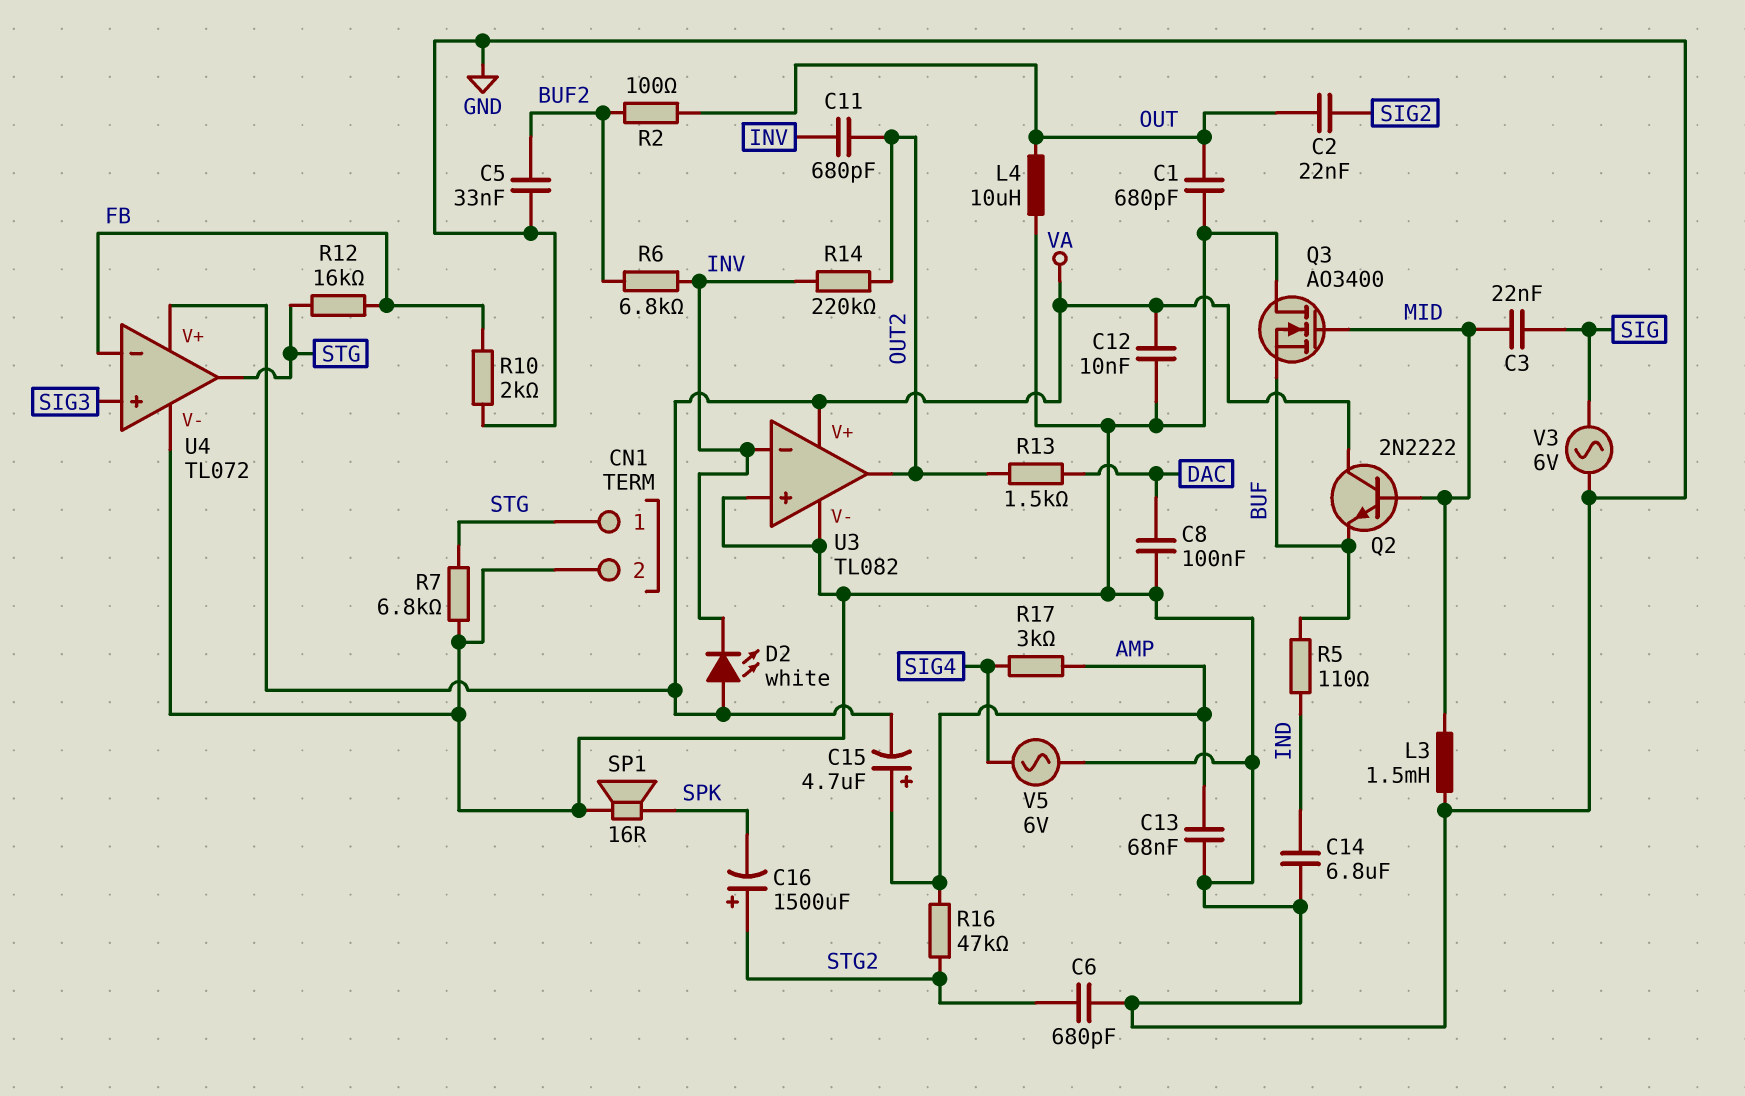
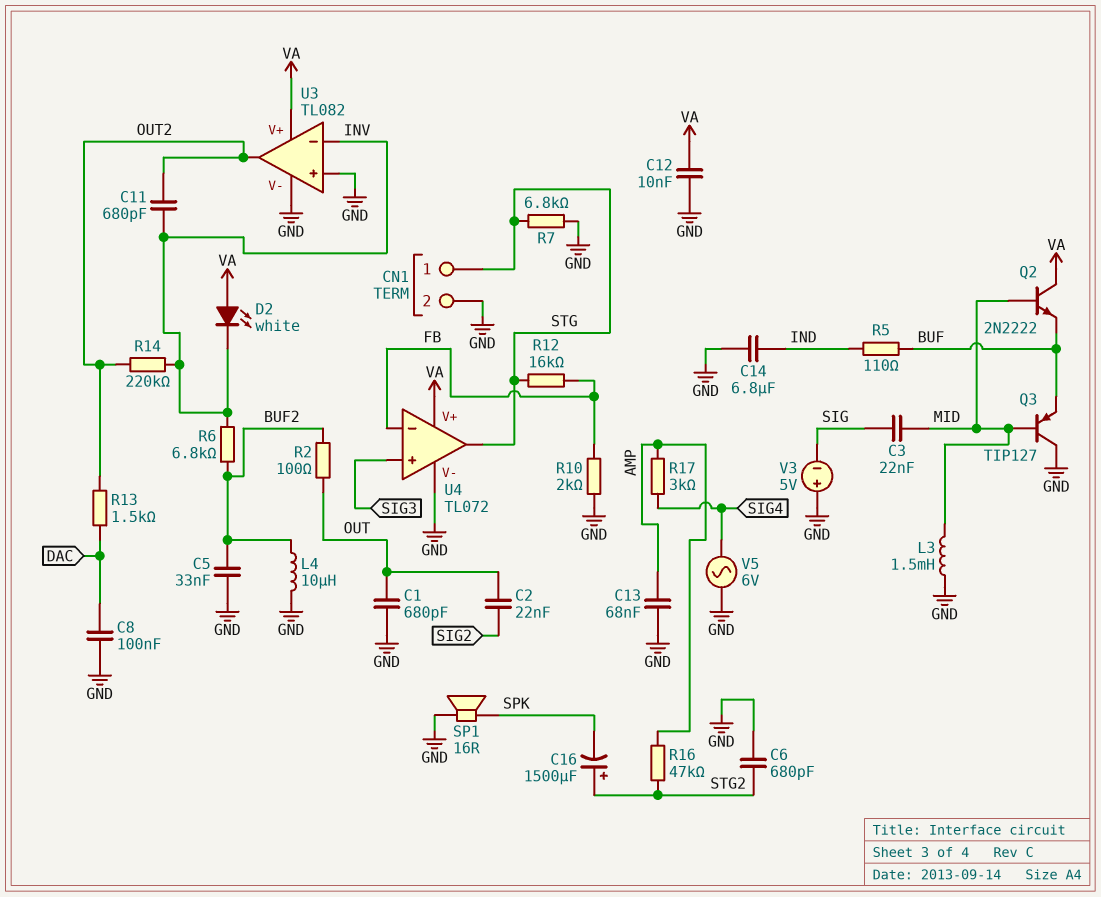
C15: 4.7uF (plus AMP, minus VA) -> none
L4: 10uH (GND, OUT) -> 10uH (BUF2, GND)
Q3: NMOS AO3400 (G MID, D GND, S BUF) -> PNP TIP127 (B MID, C GND, E BUF)
V3: AC 6V (GND, SIG) -> 5V (plus GND, minus SIG)

